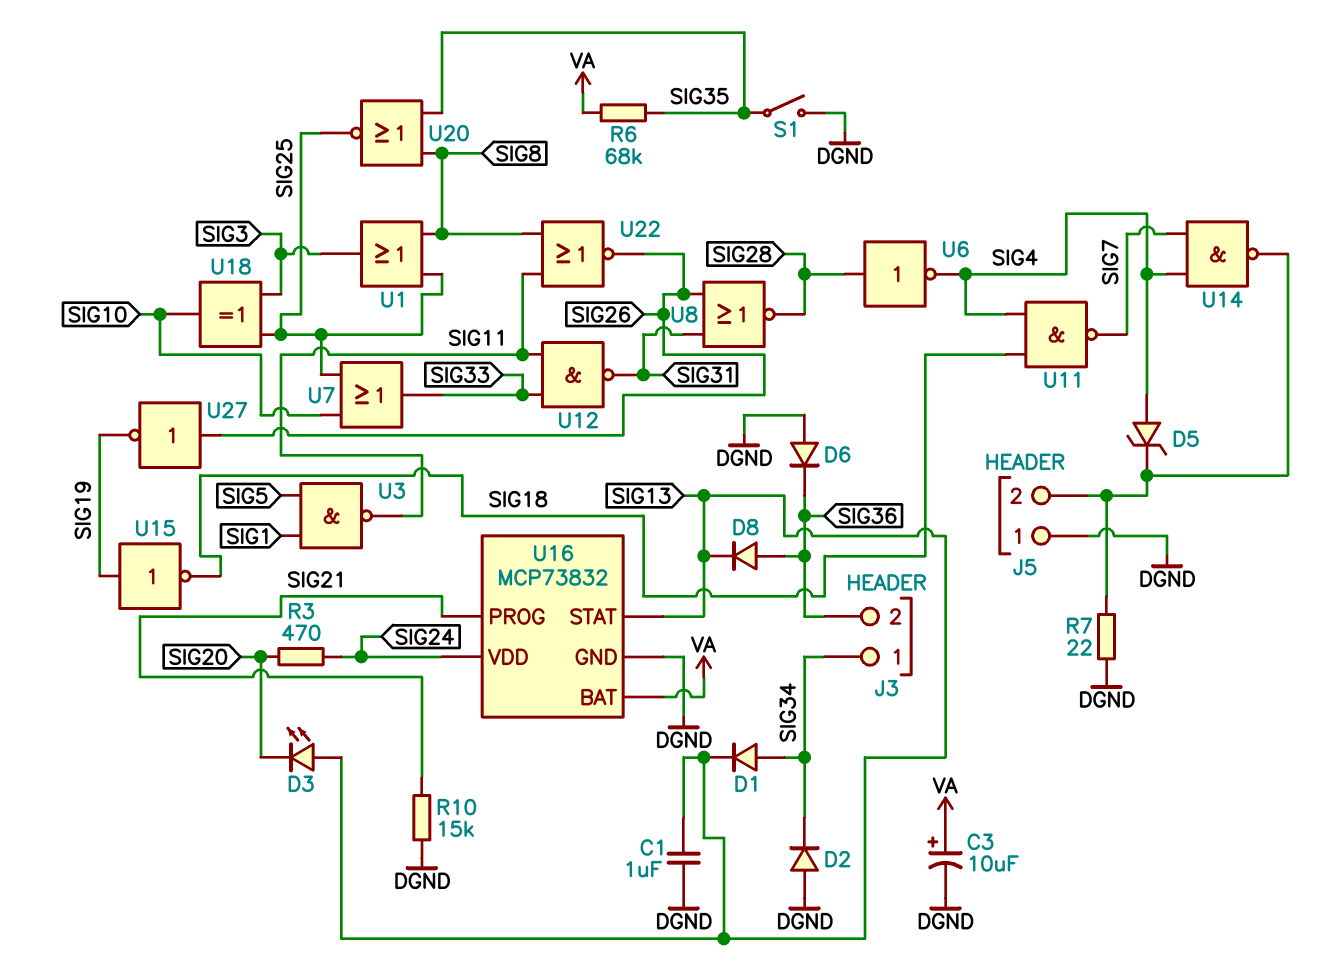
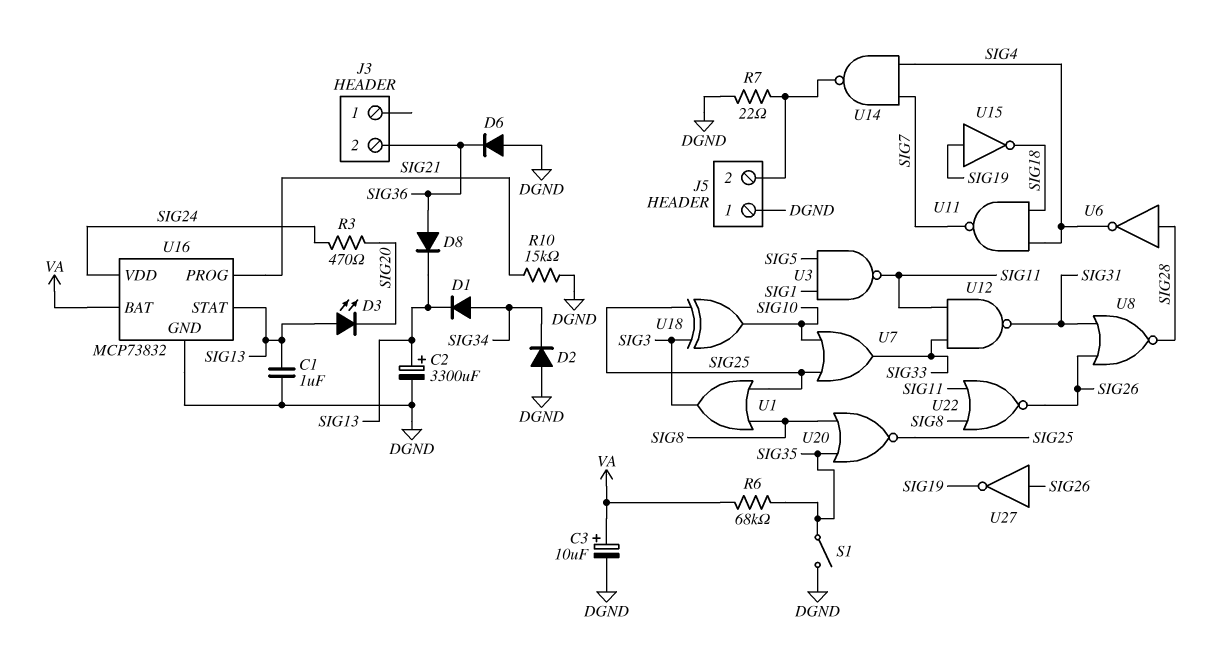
C2: none -> 3300uF (plus SIG13, minus DGND)
D5: zener (A SIG4, K J5/2) -> none
J3 pin 1: SIG34 -> none

